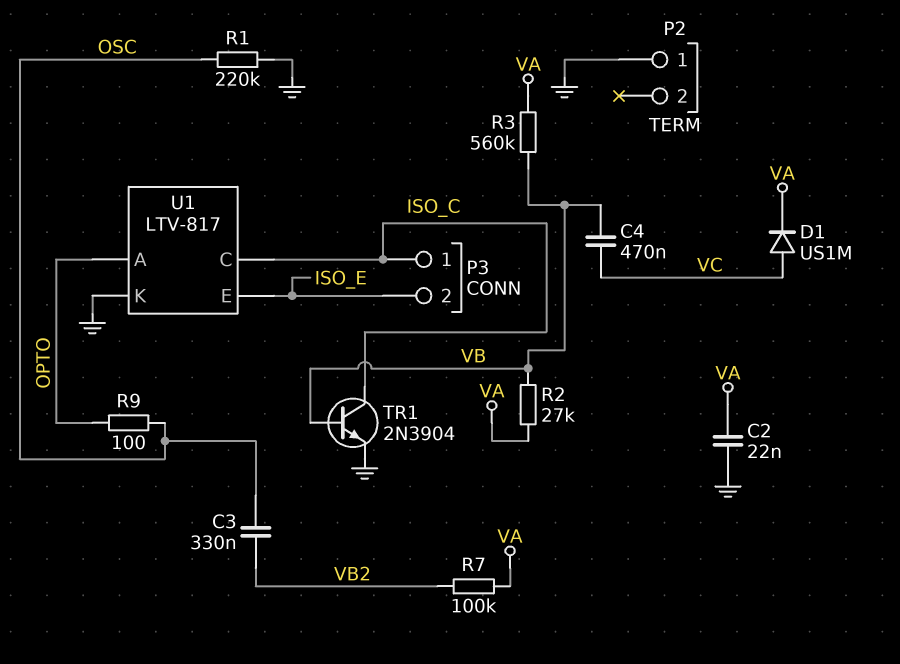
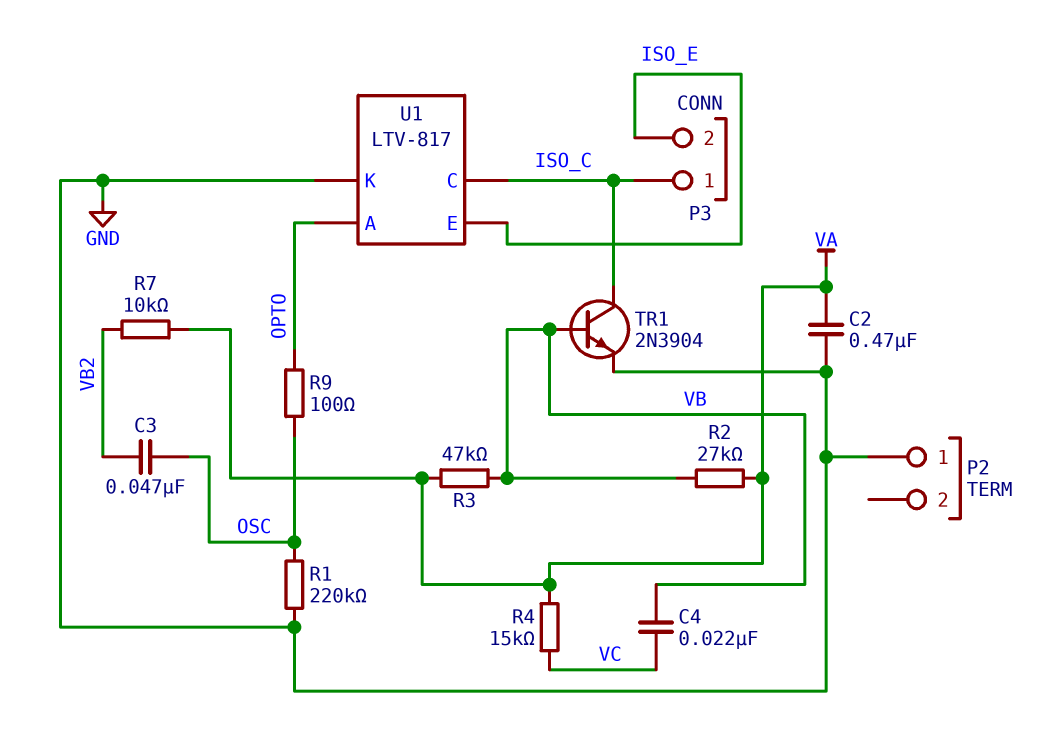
C2: 22nF (GND, VA) -> 470nF (GND, VA)
C3: 330nF (OSC, VB2) -> 47nF (OSC, VB2)
C4: 470nF (VB, VC) -> 22nF (VB, VC)
D1: diode US1M (A VC, K VA) -> none
R3: 560k (VA, VB) -> 47k (VA, VB)
R4: none -> 15k (VA, VC)
R7: 100k (VA, VB2) -> 10k (VA, VB2)

